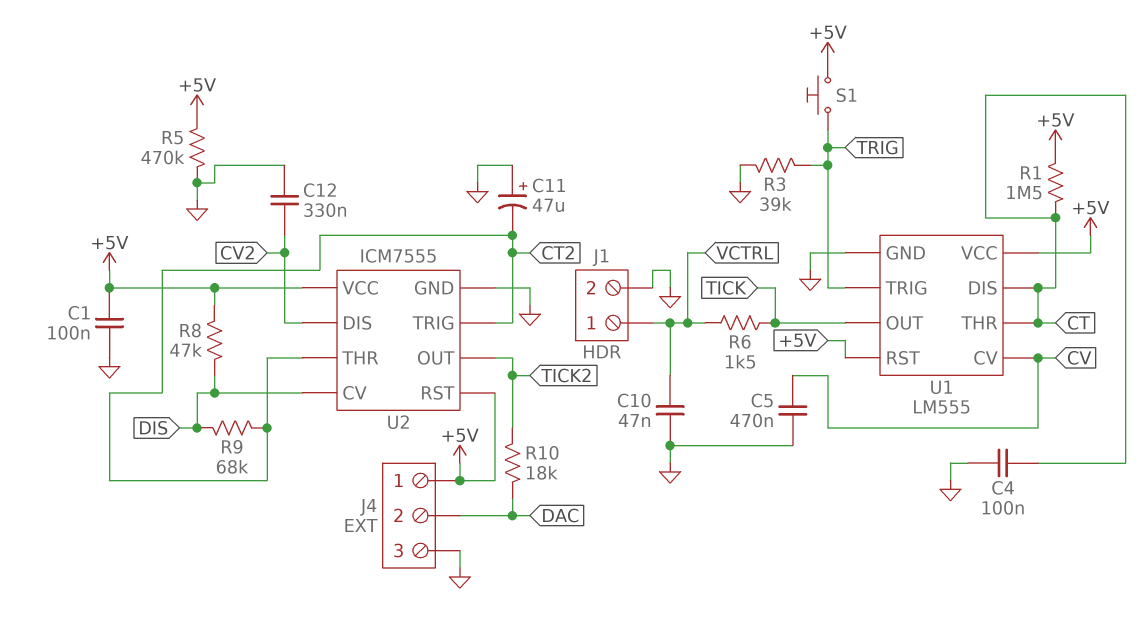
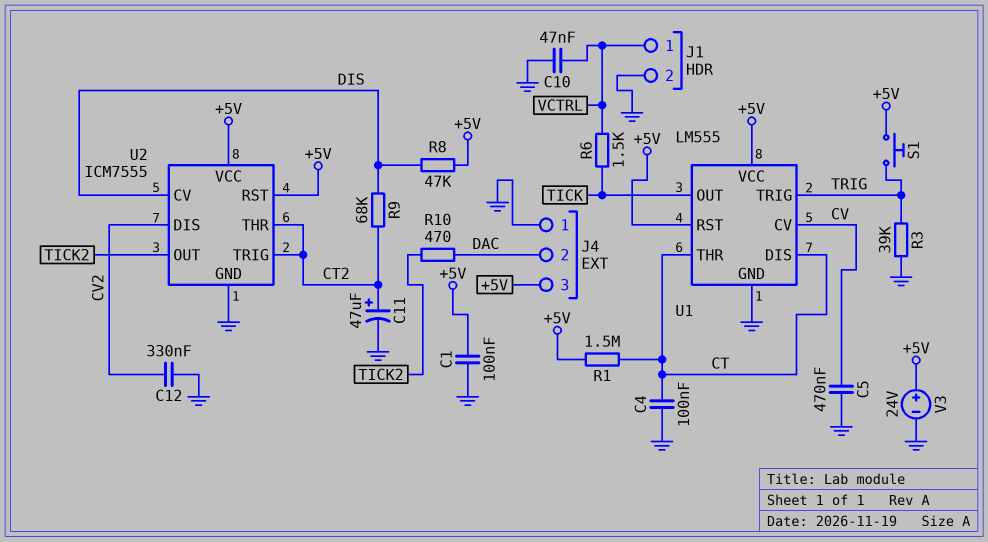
C11: 47uF (plus GND, minus CT2) -> 47uF (plus CT2, minus GND)
J4 pin 1: +5V -> GND
J4 pin 3: GND -> +5V
R5: 470k (+5V, GND) -> none
R10: 18k (DAC, TICK2) -> 470 (DAC, TICK2)
V3: none -> 24V (plus +5V, minus GND)

